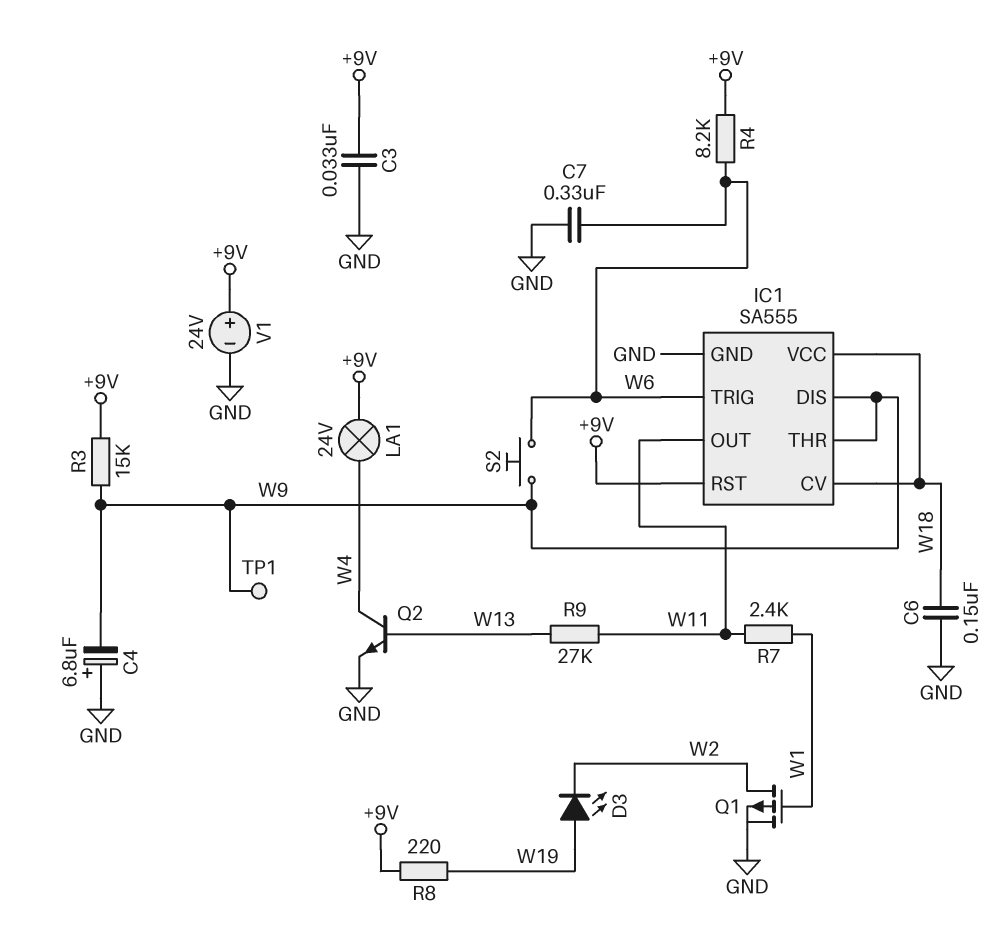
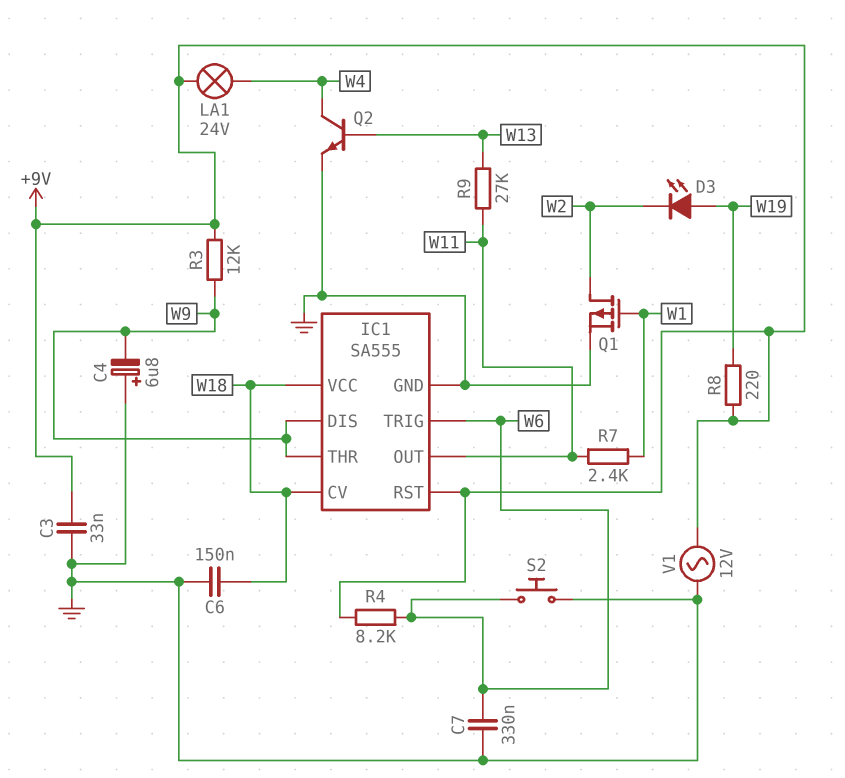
R3: 15k (+9V, W9) -> 12k (+9V, W9)
S2: button (W6, W9) -> button (GND, W6)
TP1: test point (W9) -> none
V1: 24V (plus +9V, minus GND) -> AC 12V (+9V, GND)

